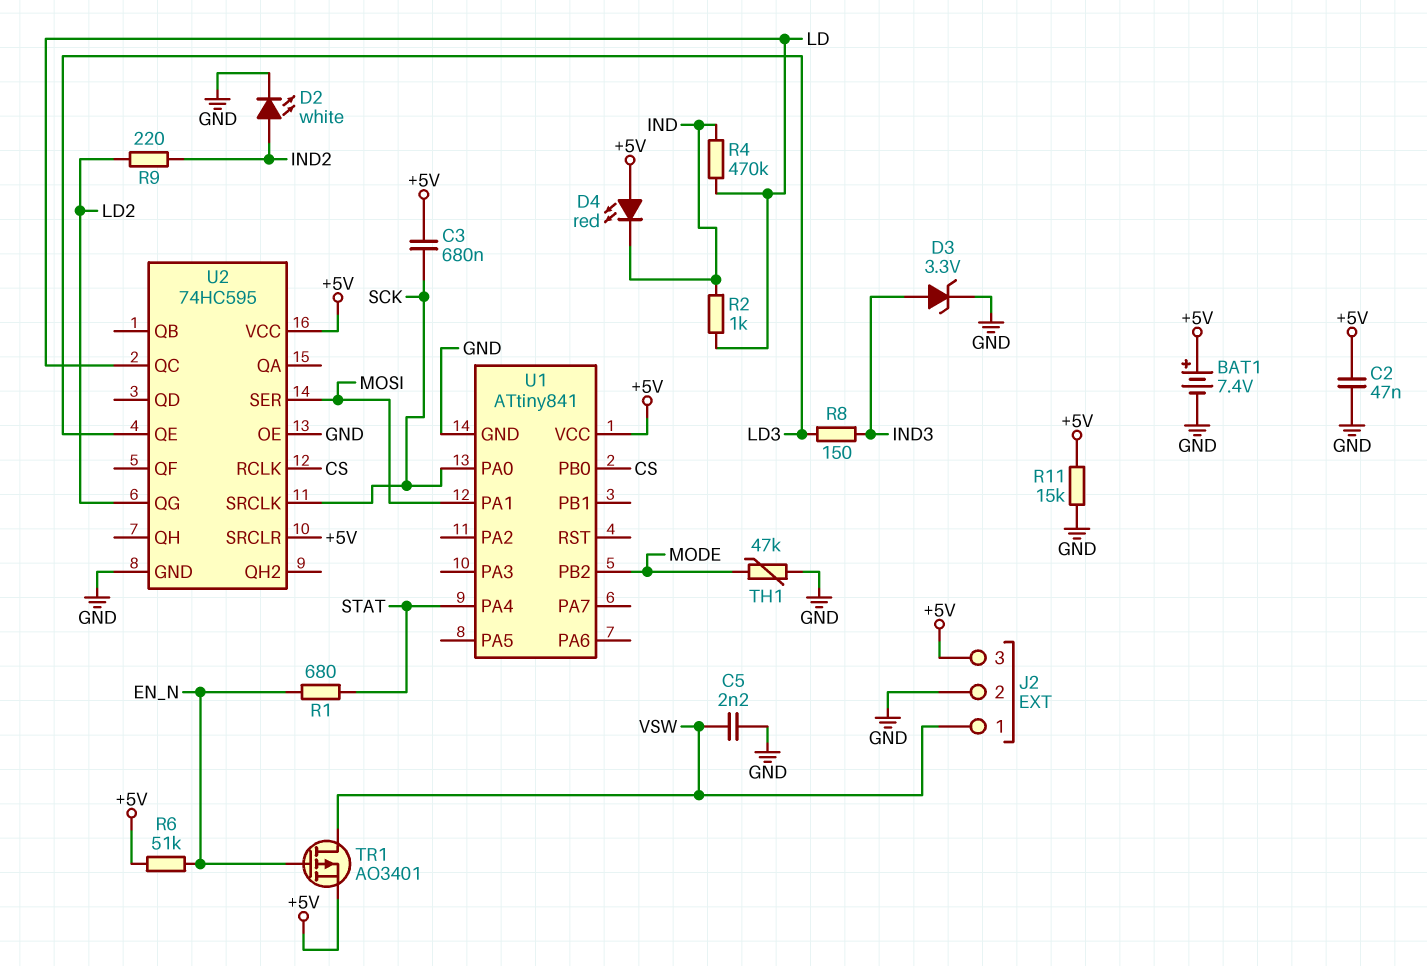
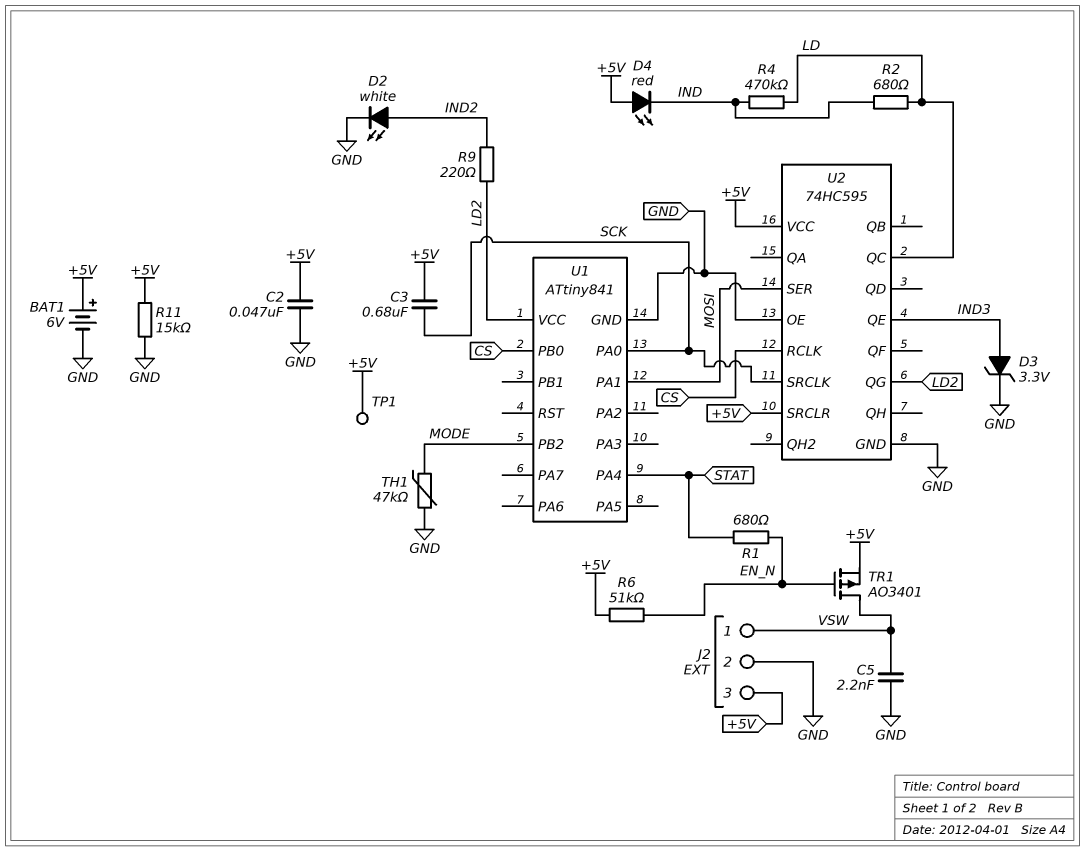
BAT1: 7.4V (plus +5V, minus GND) -> 6V (plus +5V, minus GND)
R2: 1k (IND, LD) -> 680 (IND, LD)
R8: 150 (IND3, LD3) -> none
TP1: none -> test point (+5V)
U1 pin VCC: +5V -> LD2
U2 pin QE: LD3 -> IND3

